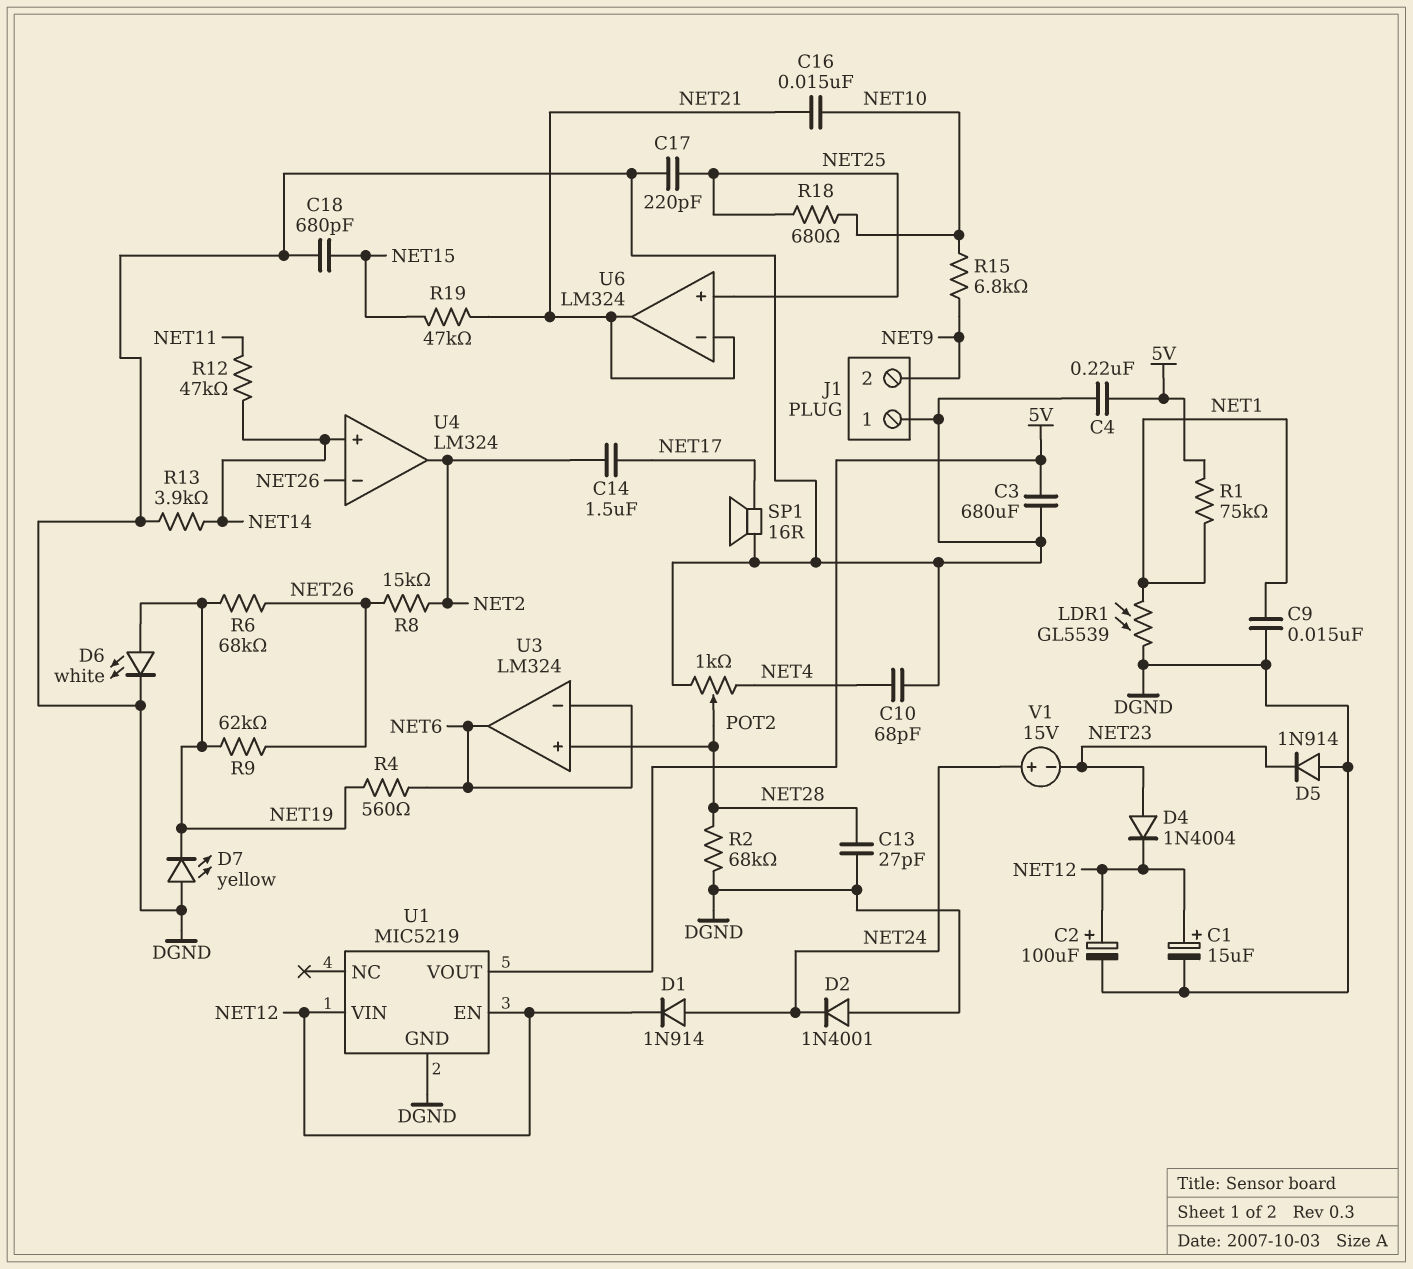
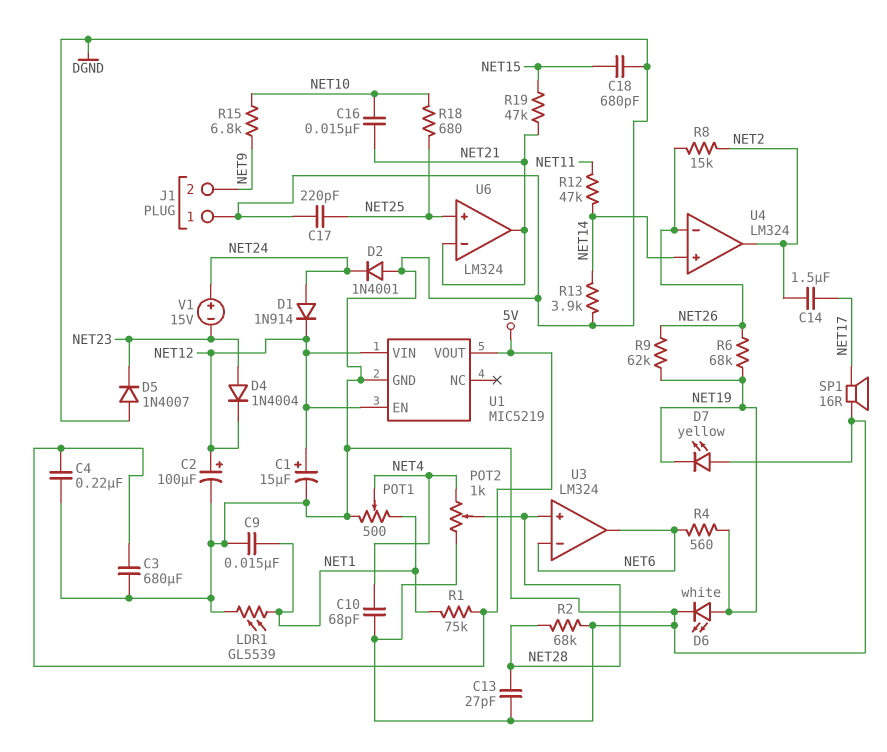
D5: diode 1N914 (A DGND, K NET23) -> diode 1N4007 (A DGND, K NET23)
POT1: none -> 500 (DGND, NET1, wiper NET4)

